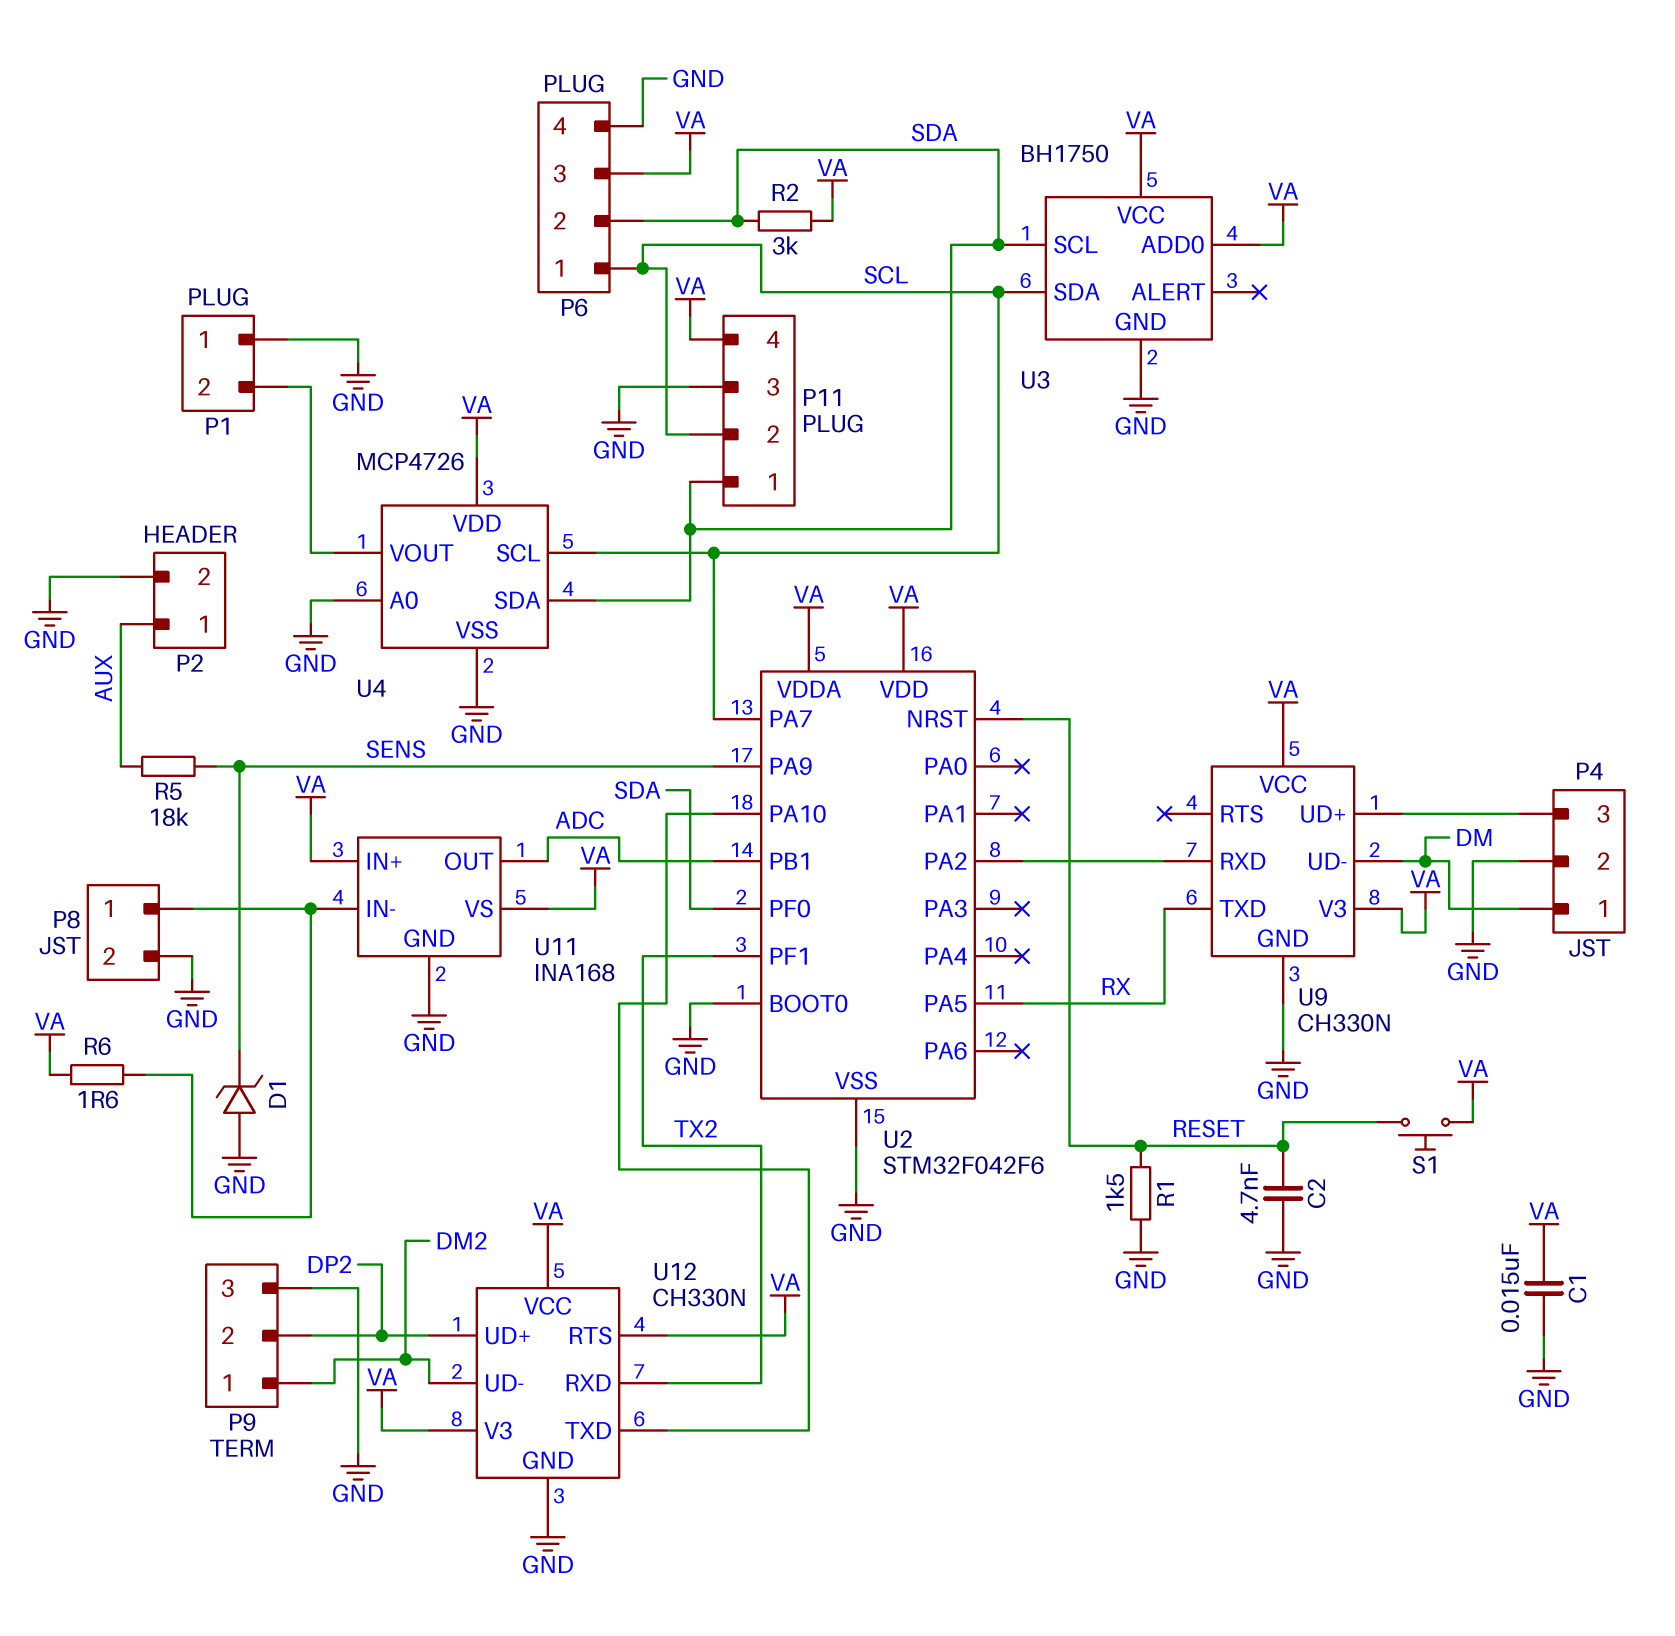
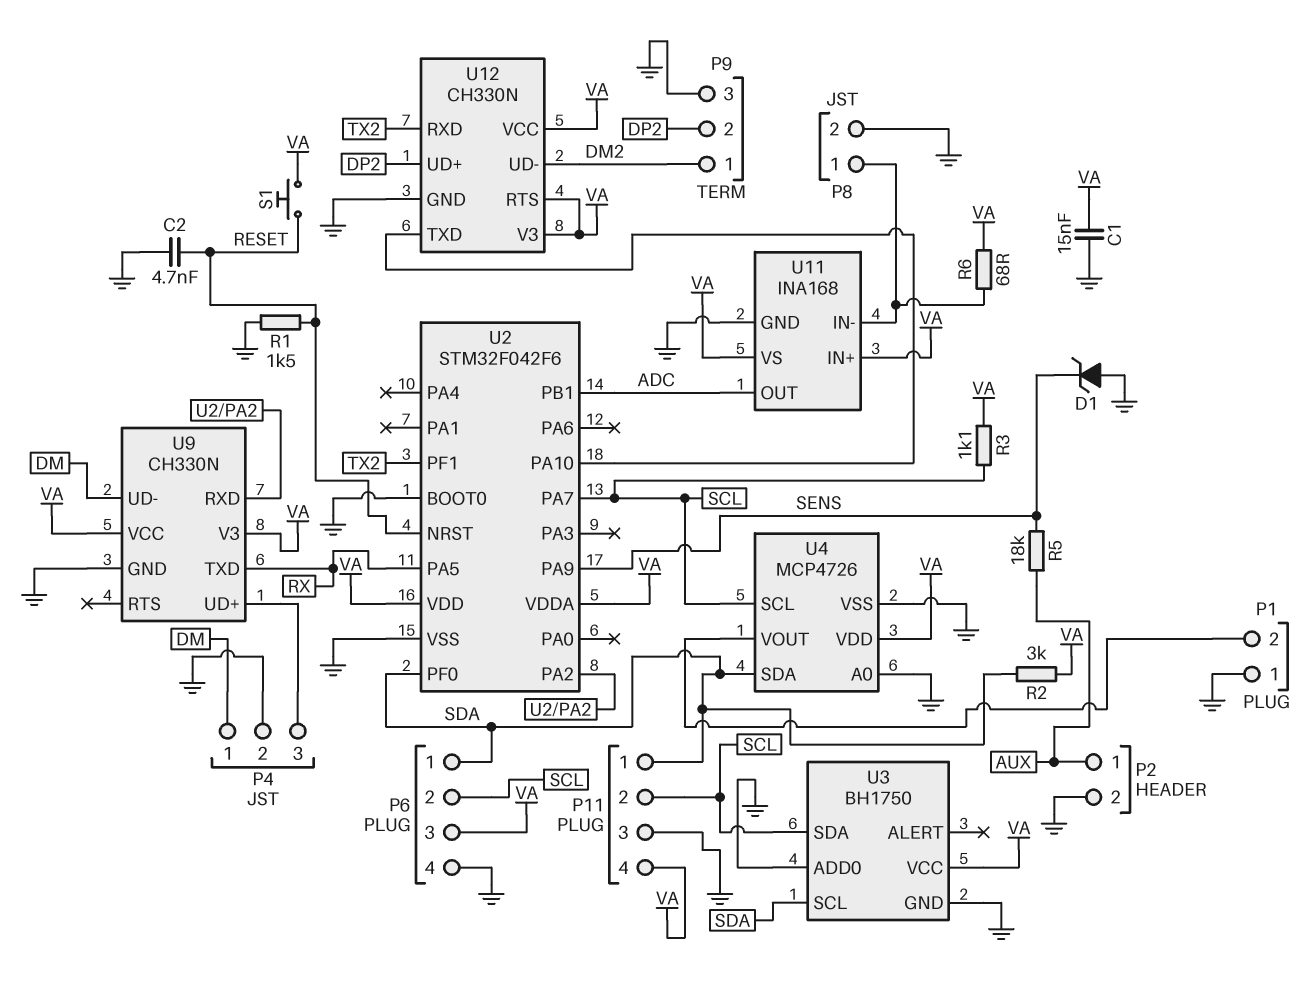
P6 pin 1: SCL -> SDA
P6 pin 2: SDA -> SCL
R3: none -> 1.1k (SCL, VA)
R6: 1.6 (P8/1, VA) -> 68 (P8/1, VA)
U3 pin ADD0: VA -> GND

